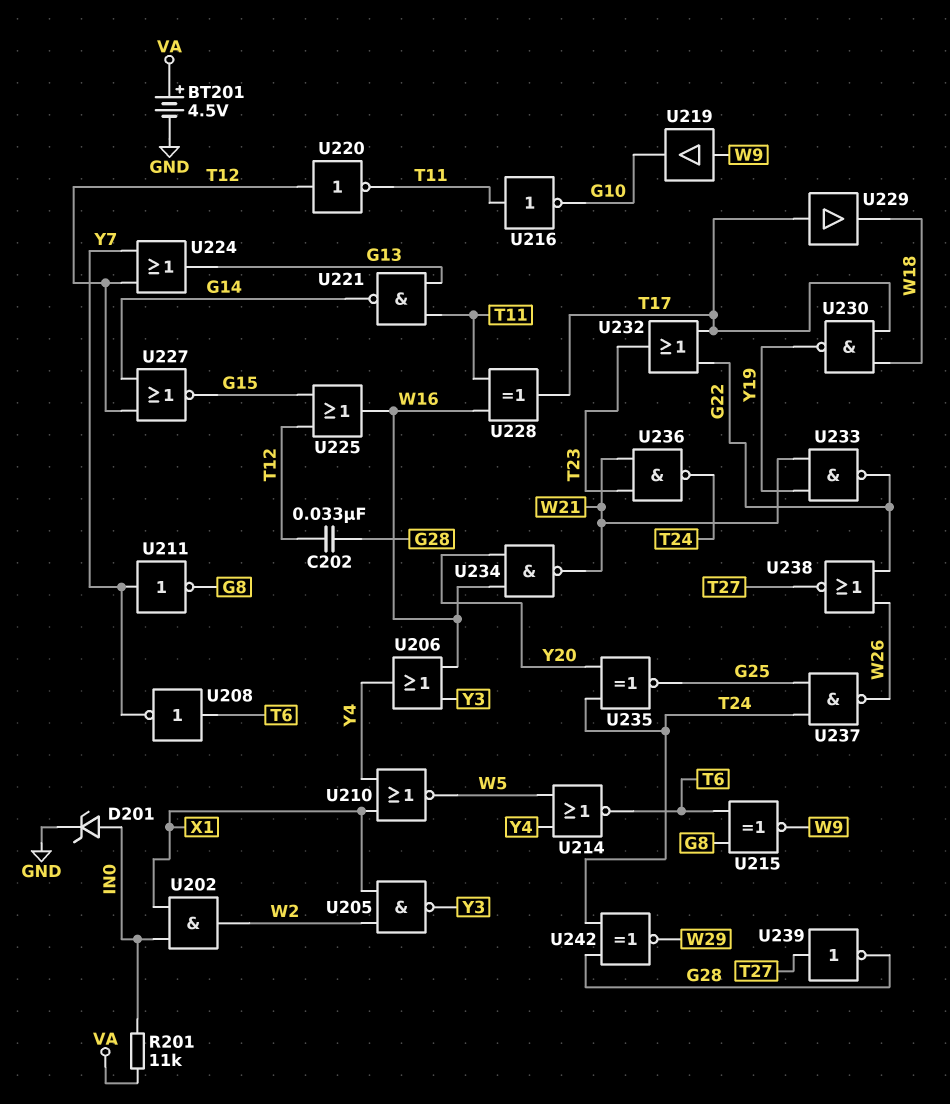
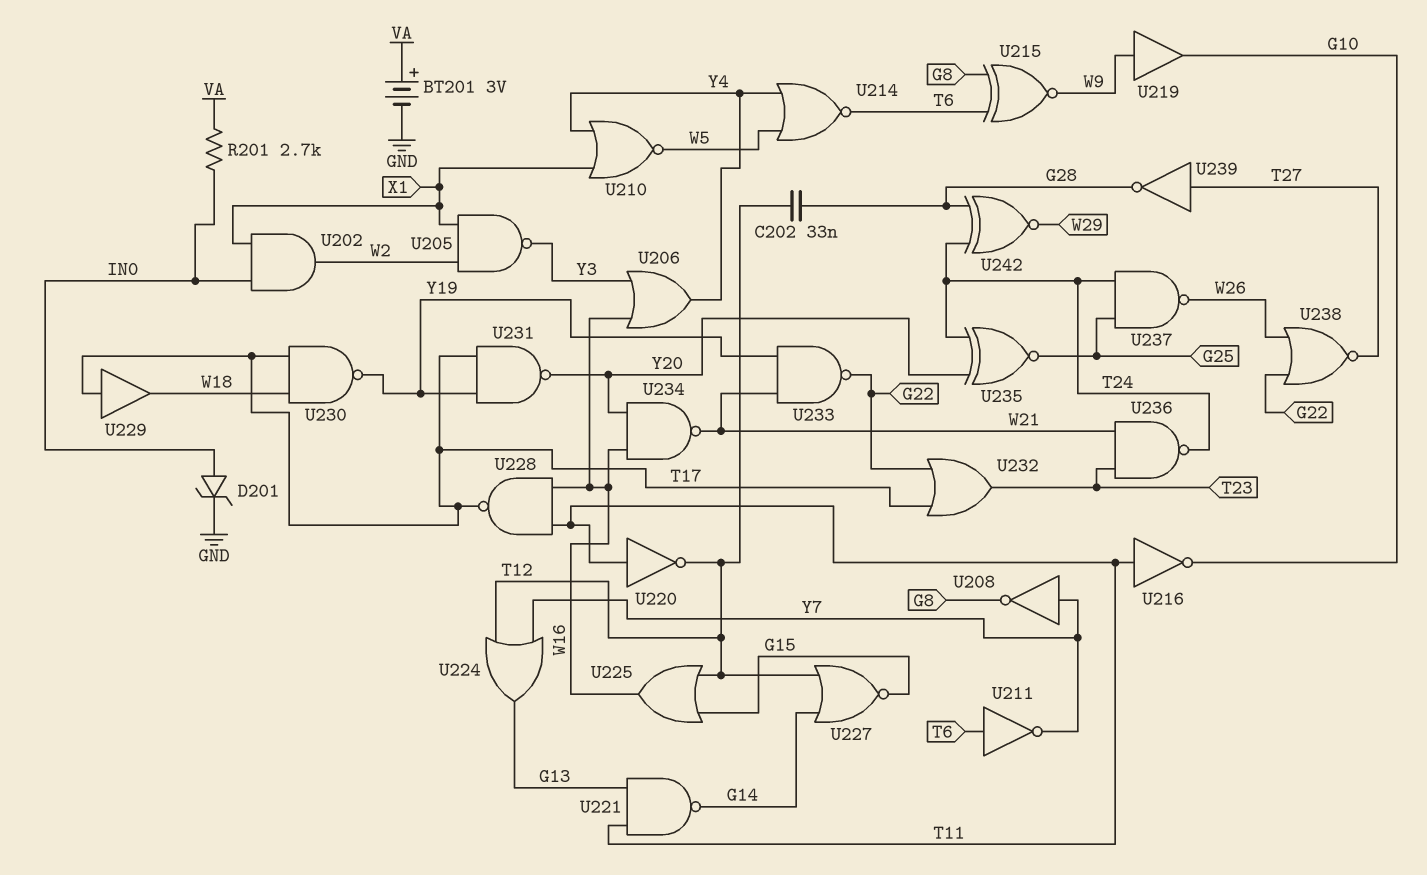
BT201: 4.5V (plus VA, minus GND) -> 3V (plus VA, minus GND)
R201: 11k (IN0, VA) -> 2.7k (IN0, VA)
U208: NOT (in T6, out Y7) -> NOT (in Y7, out G8)
U211: NOT (in Y7, out G8) -> NOT (in T6, out Y7)
U220: NOT (in T12, out T11) -> NOT (in T11, out T12)
U228: XOR (in T11, in W16, out T17) -> NAND (in T11, in W16, out T17)
U231: none -> NAND (in T17, in Y19, out Y20)

